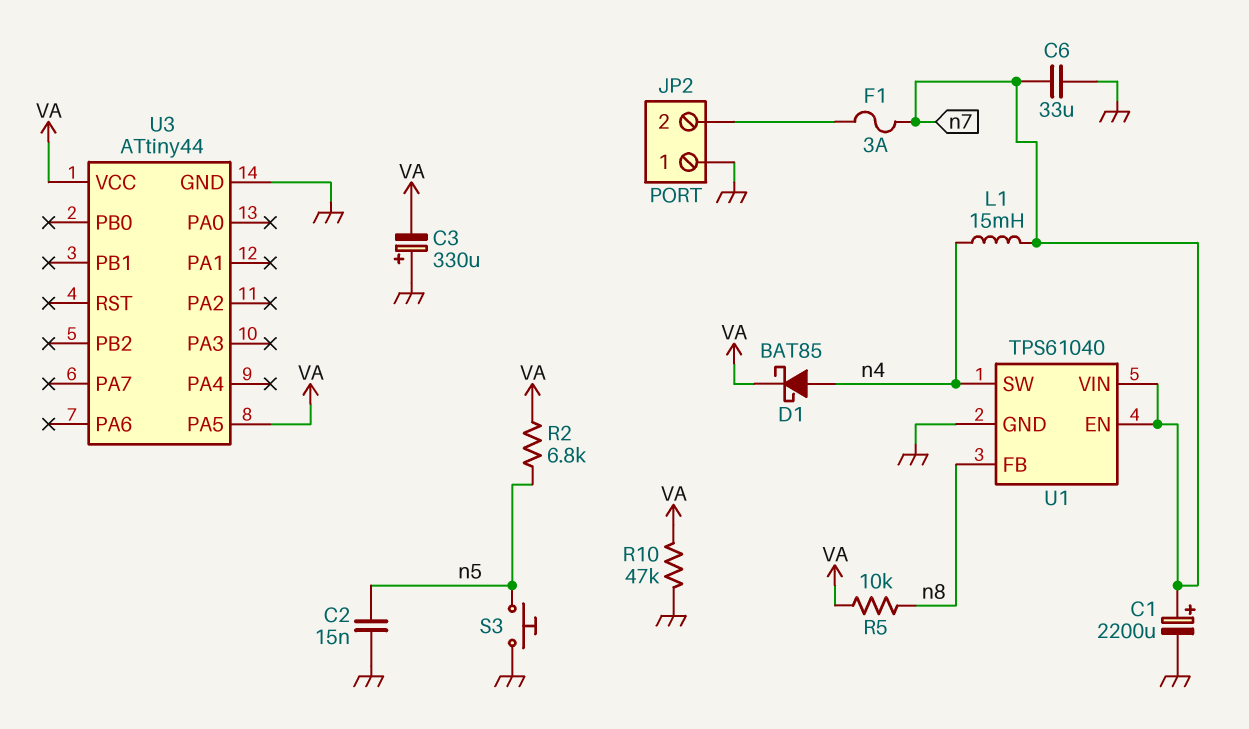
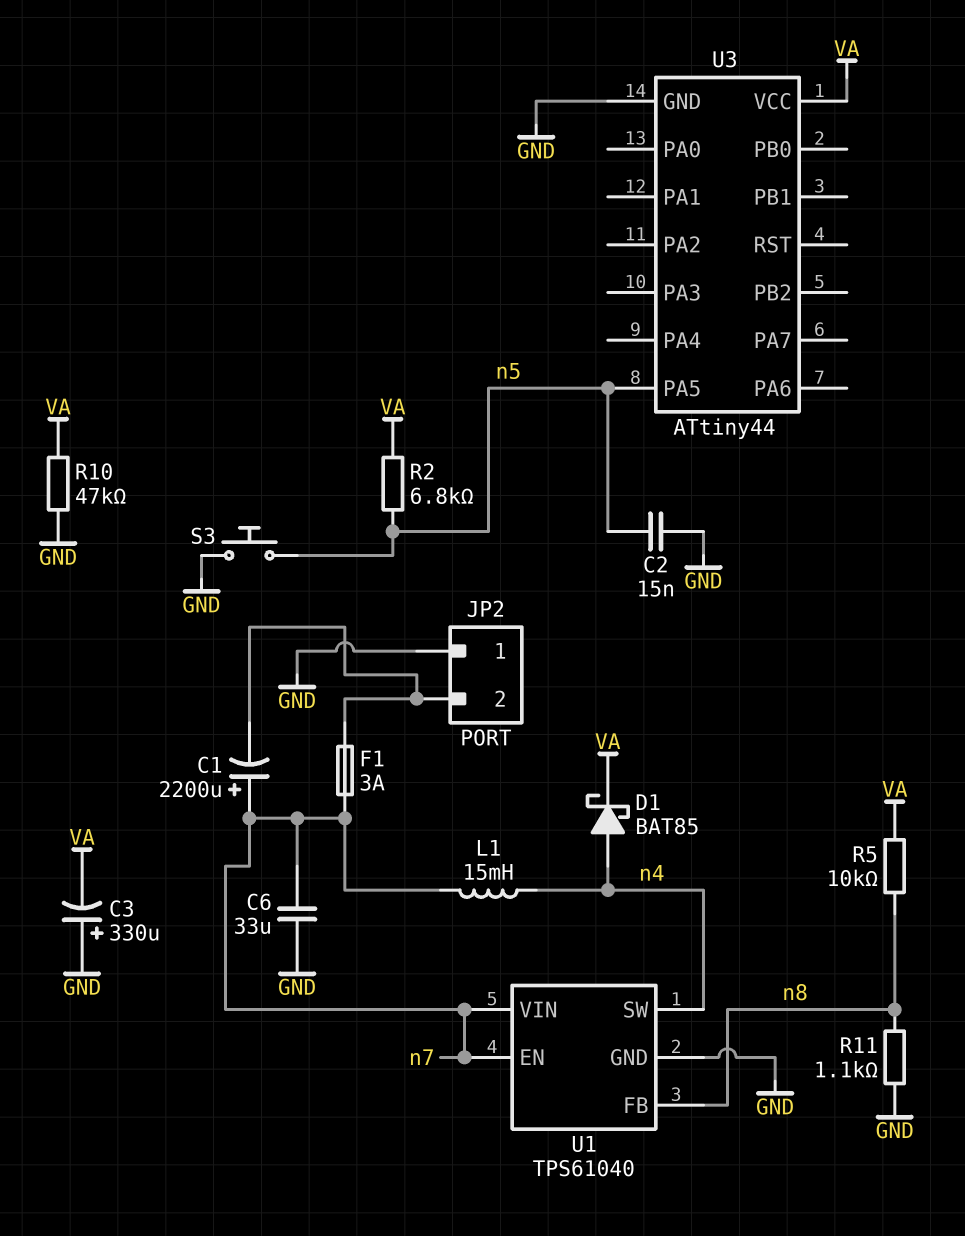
C1: 2200uF (plus n7, minus GND) -> 2200uF (plus n7, minus JP2/2)
R11: none -> 1.1k (GND, n8)
U3 pin PA5: VA -> n5

